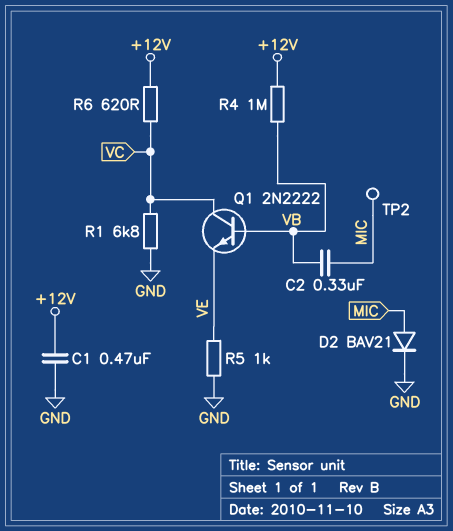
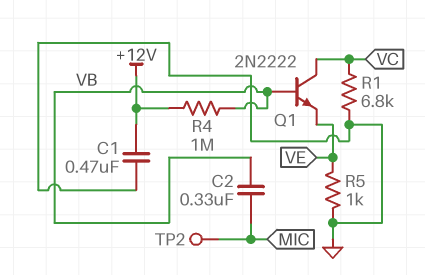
D2: diode BAV21 (A MIC, K GND) -> none
R6: 620 (+12V, VC) -> none

